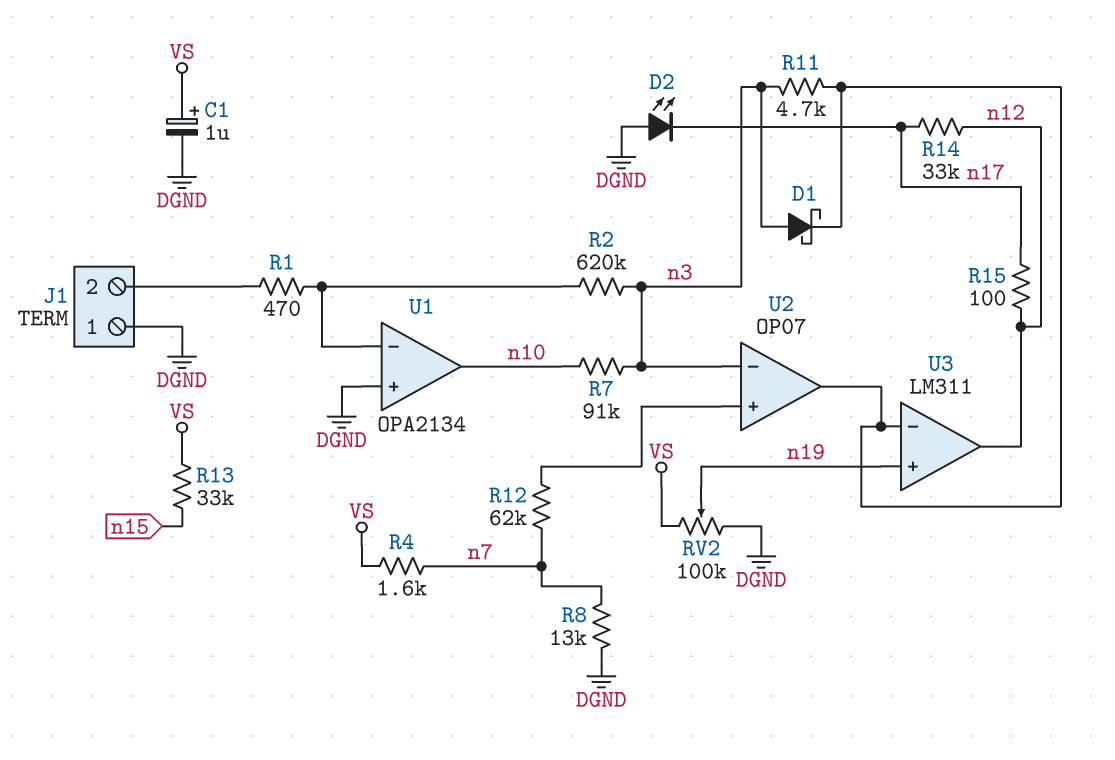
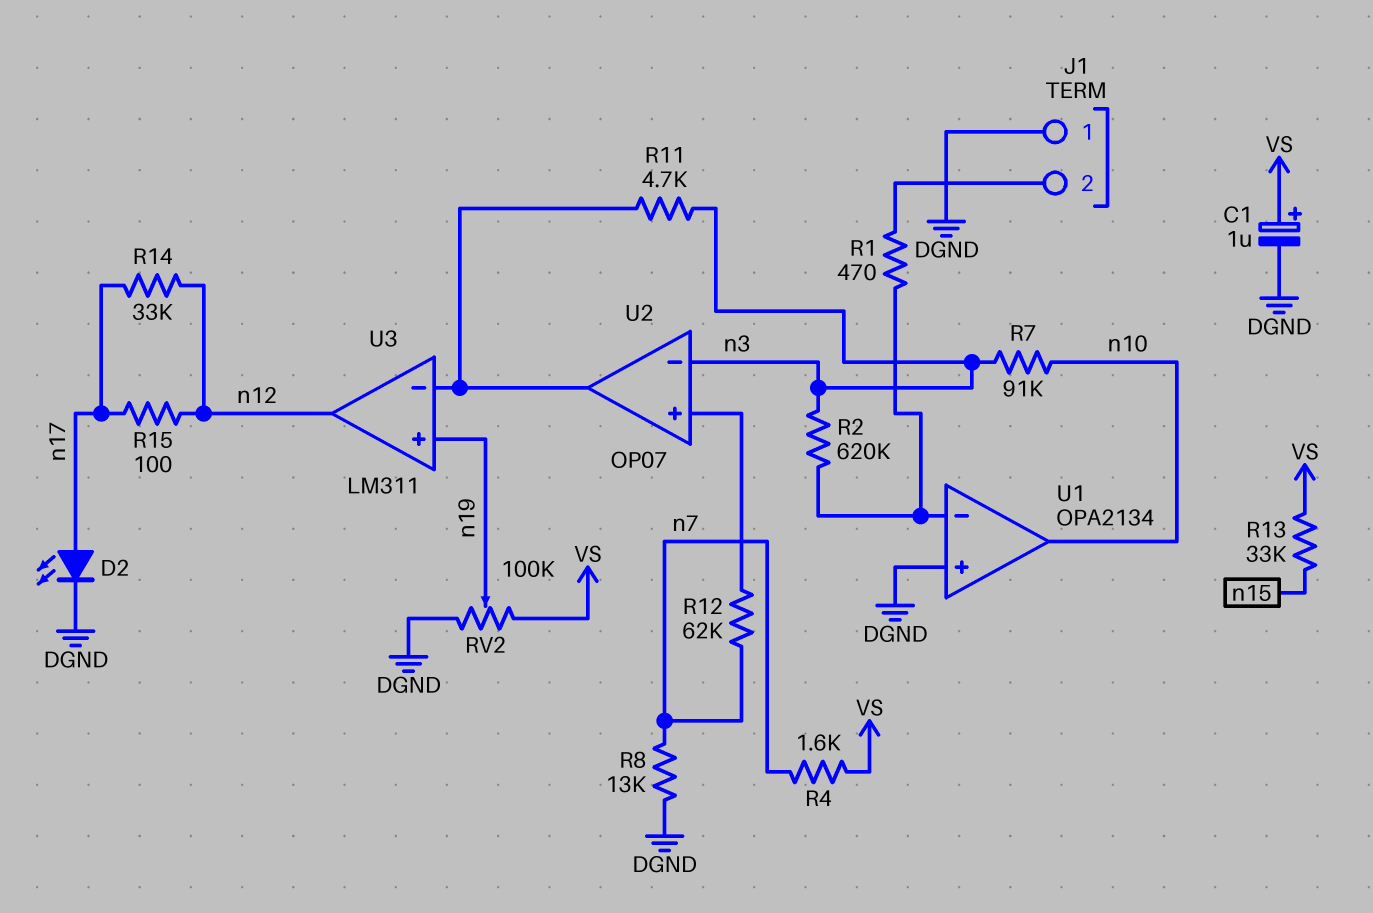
D1: schottky (A n3, K U2/out) -> none
D2: LED (A DGND, K n17) -> LED (A n17, K DGND)

